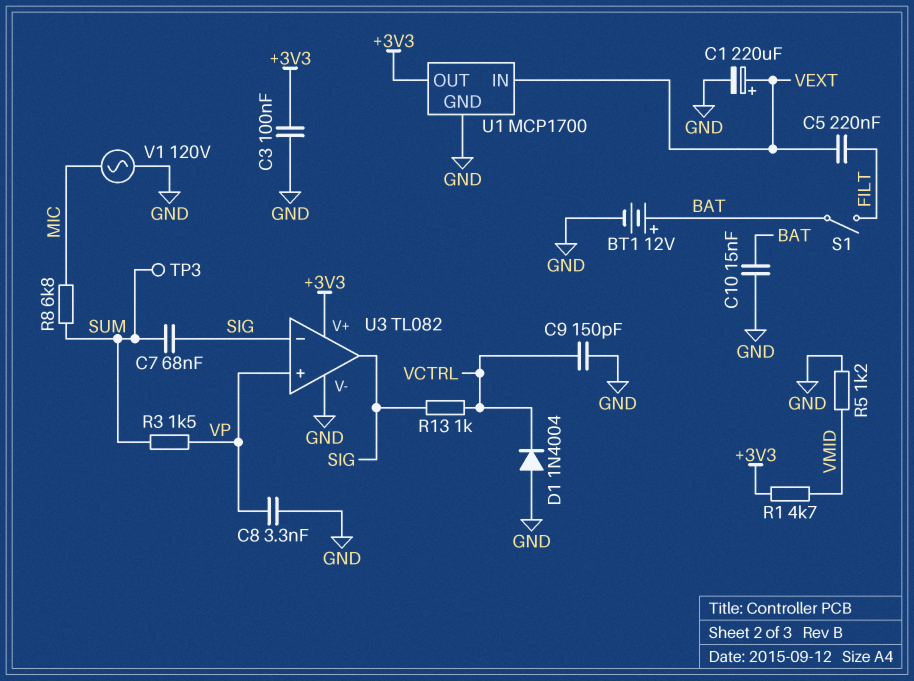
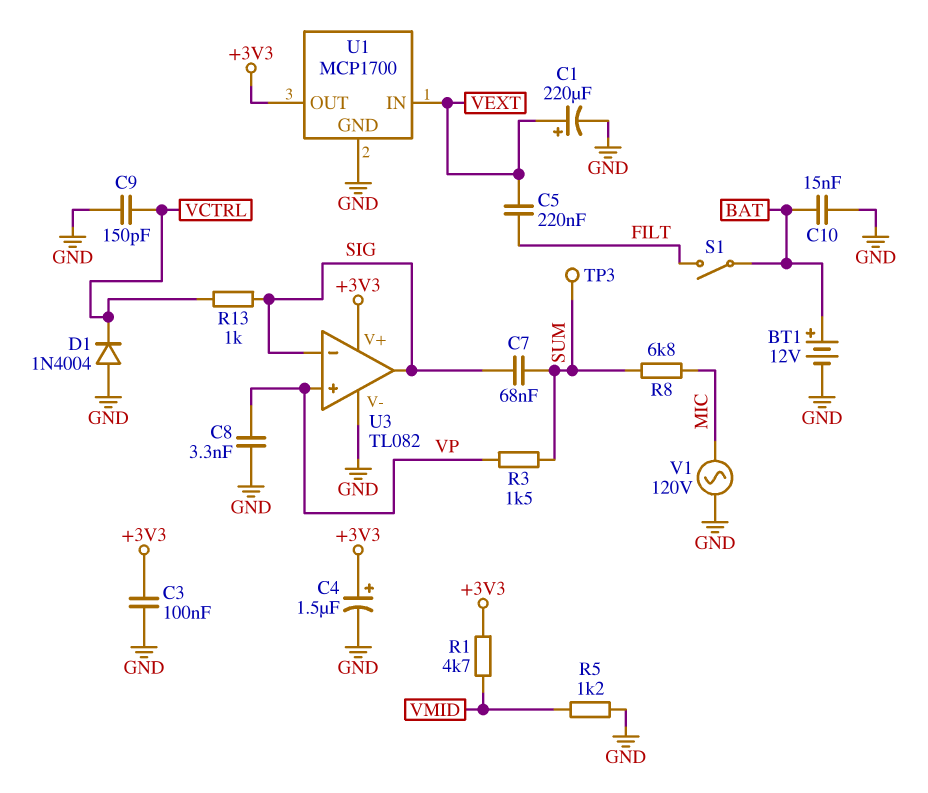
C4: none -> 1.5uF (plus +3V3, minus GND)

